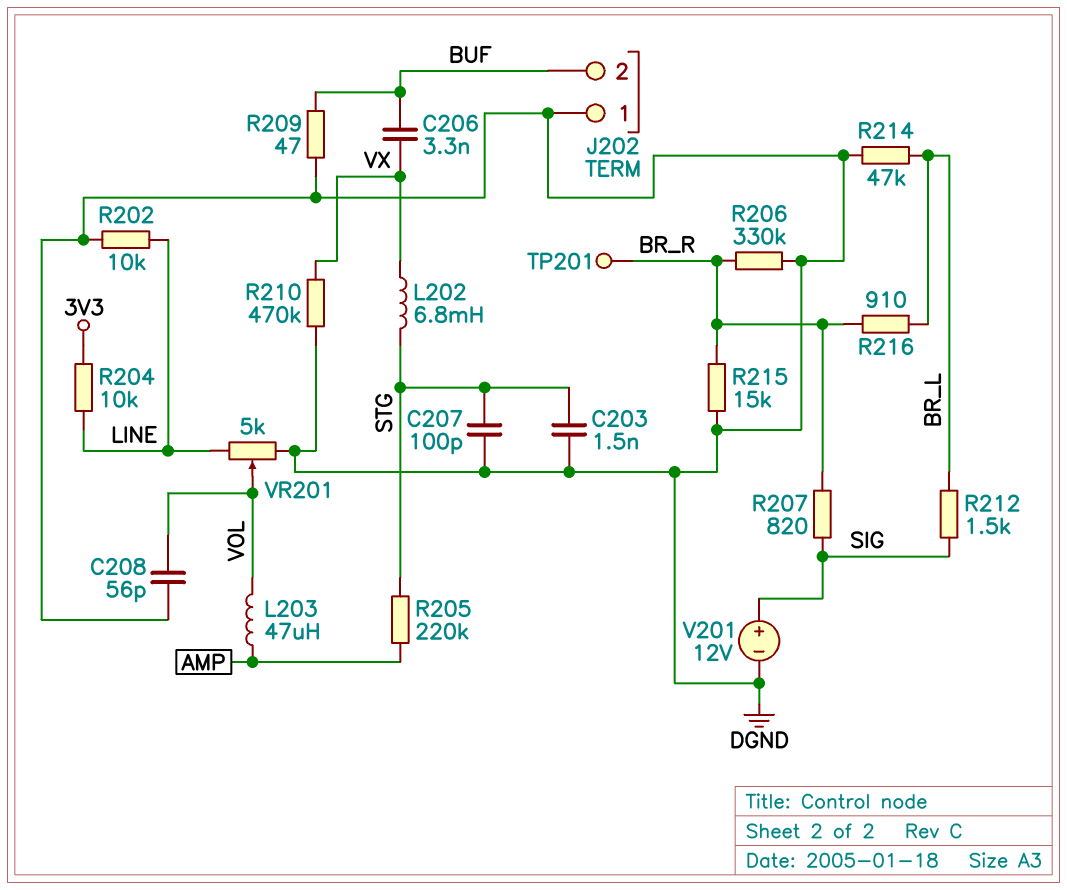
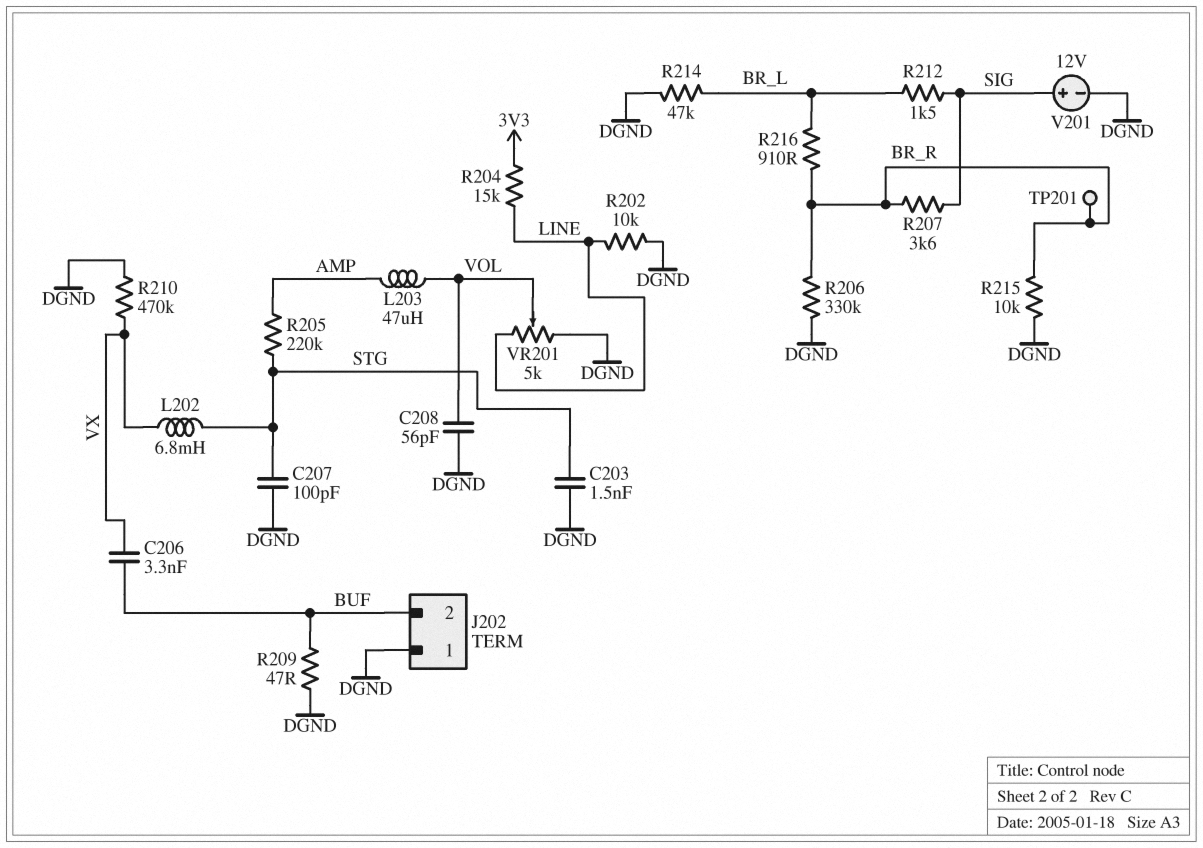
R204: 10k (3V3, LINE) -> 15k (3V3, LINE)
R207: 820 (BR_R, SIG) -> 3.6k (BR_R, SIG)
R215: 15k (BR_R, DGND) -> 10k (BR_R, DGND)

